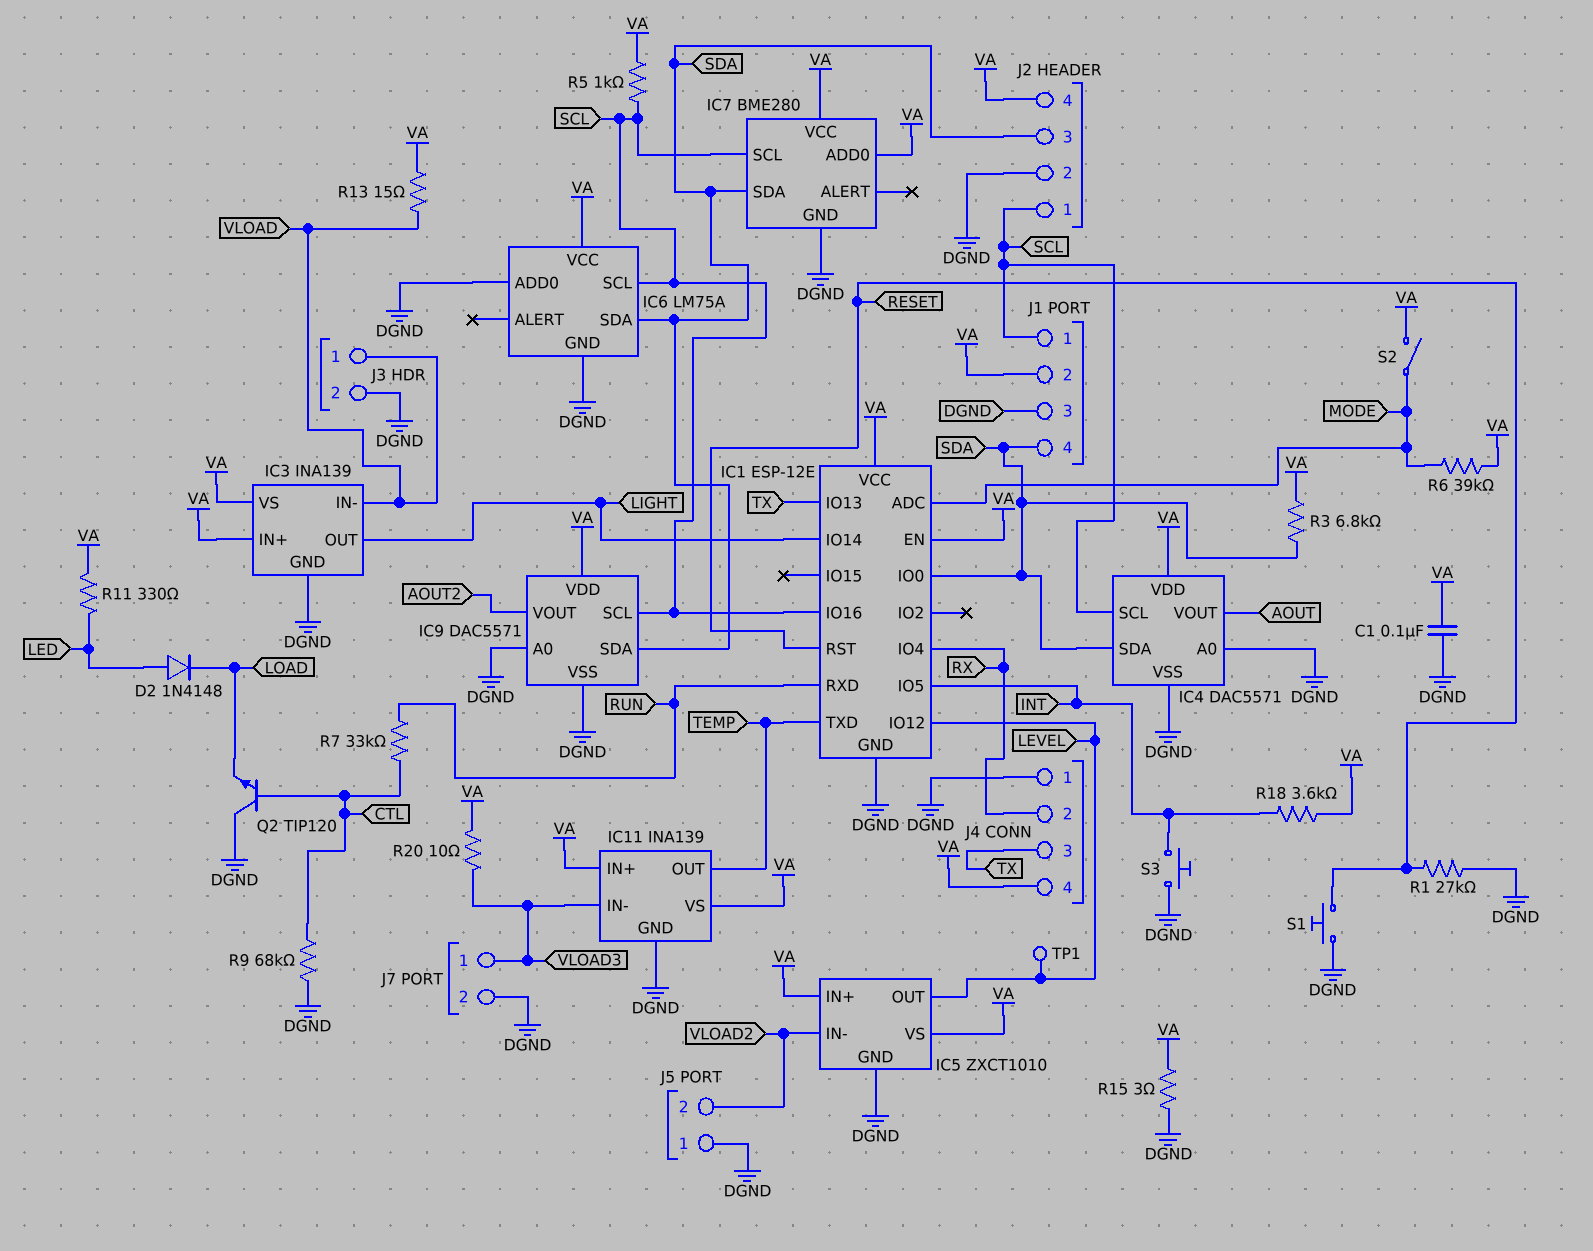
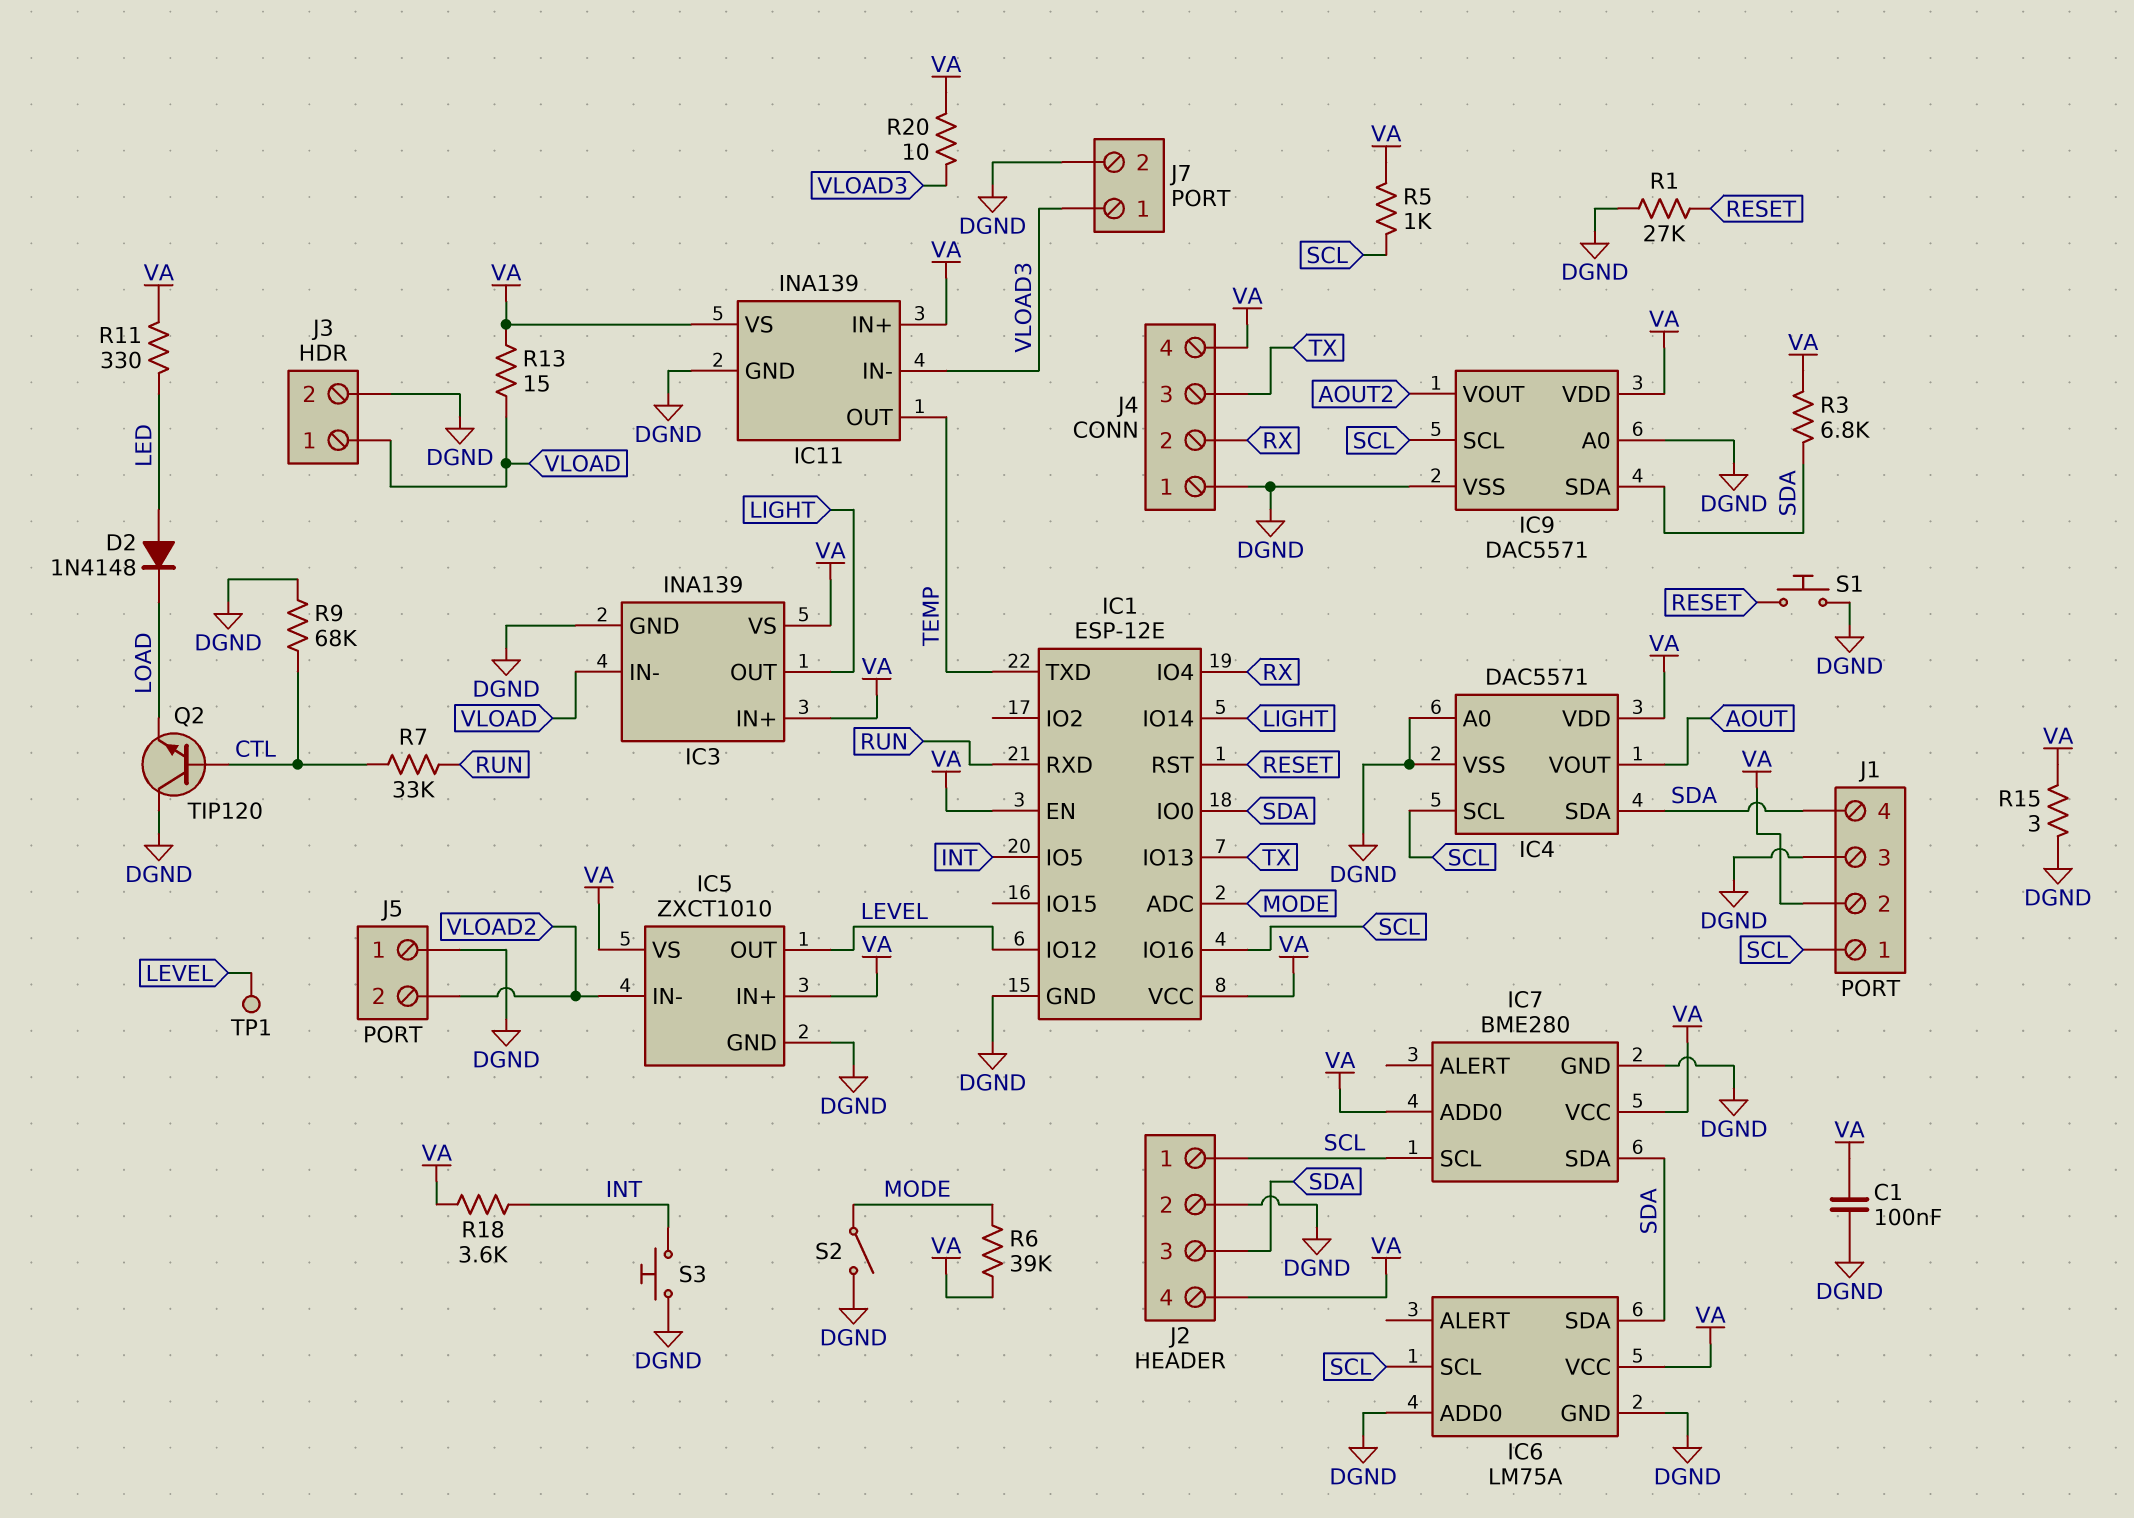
S2: switch (MODE, VA) -> switch (DGND, MODE)

